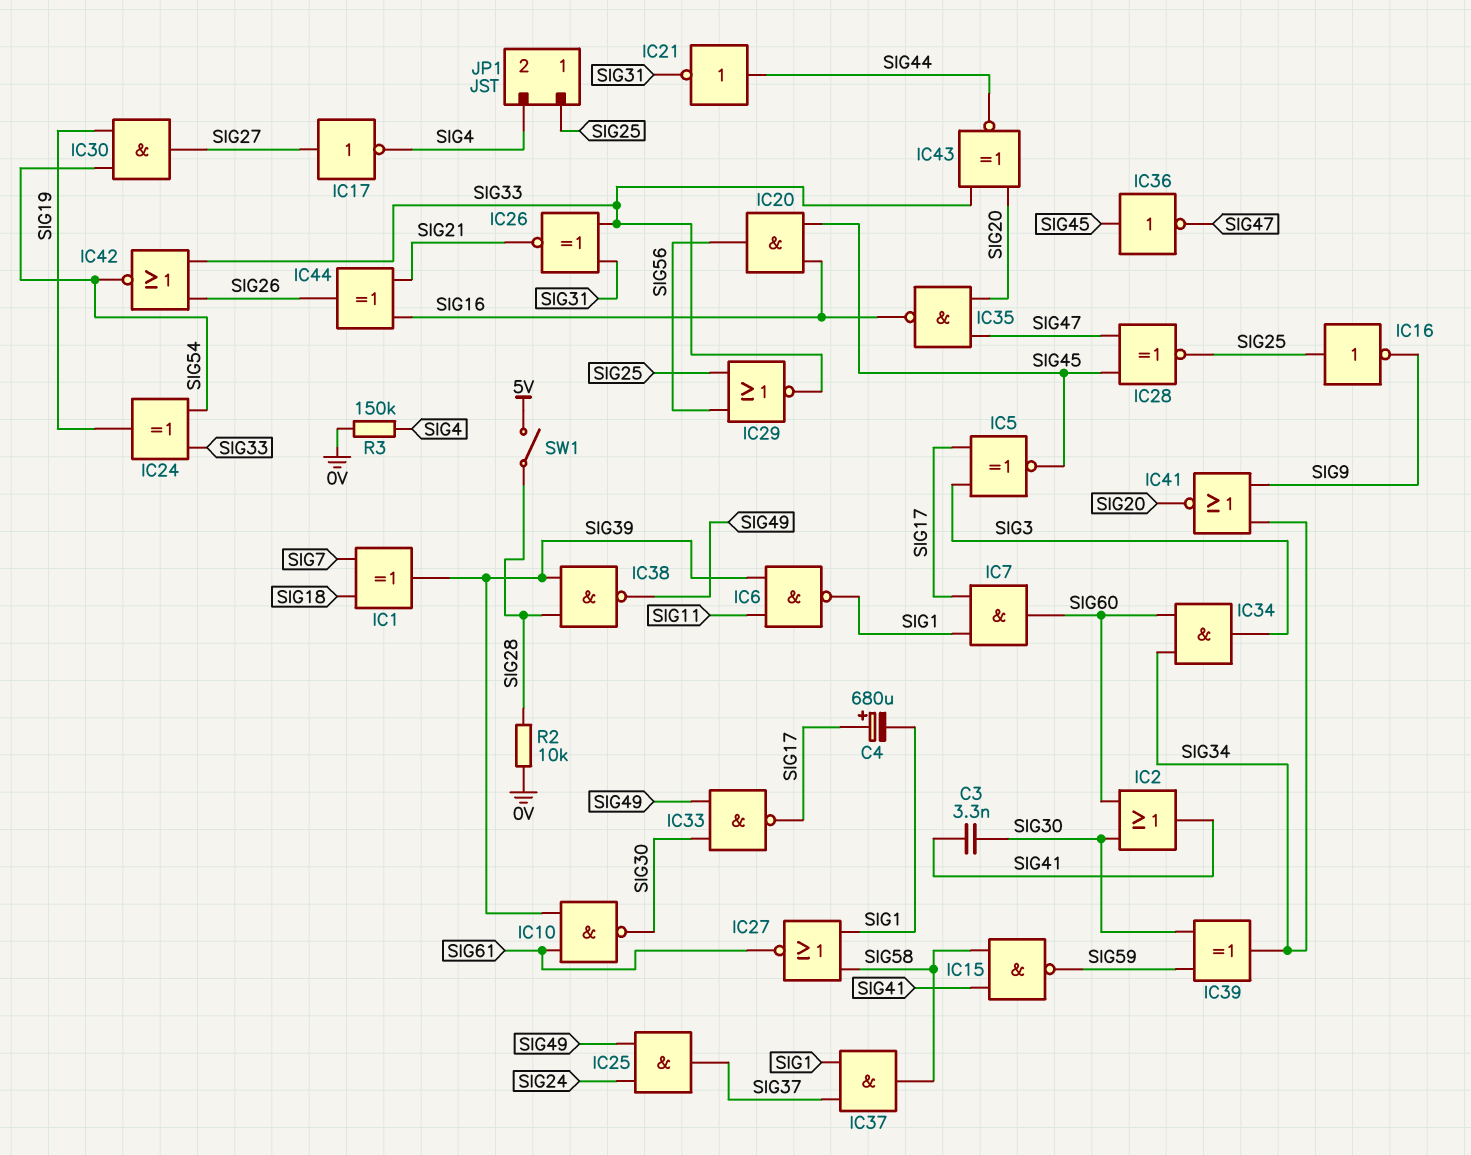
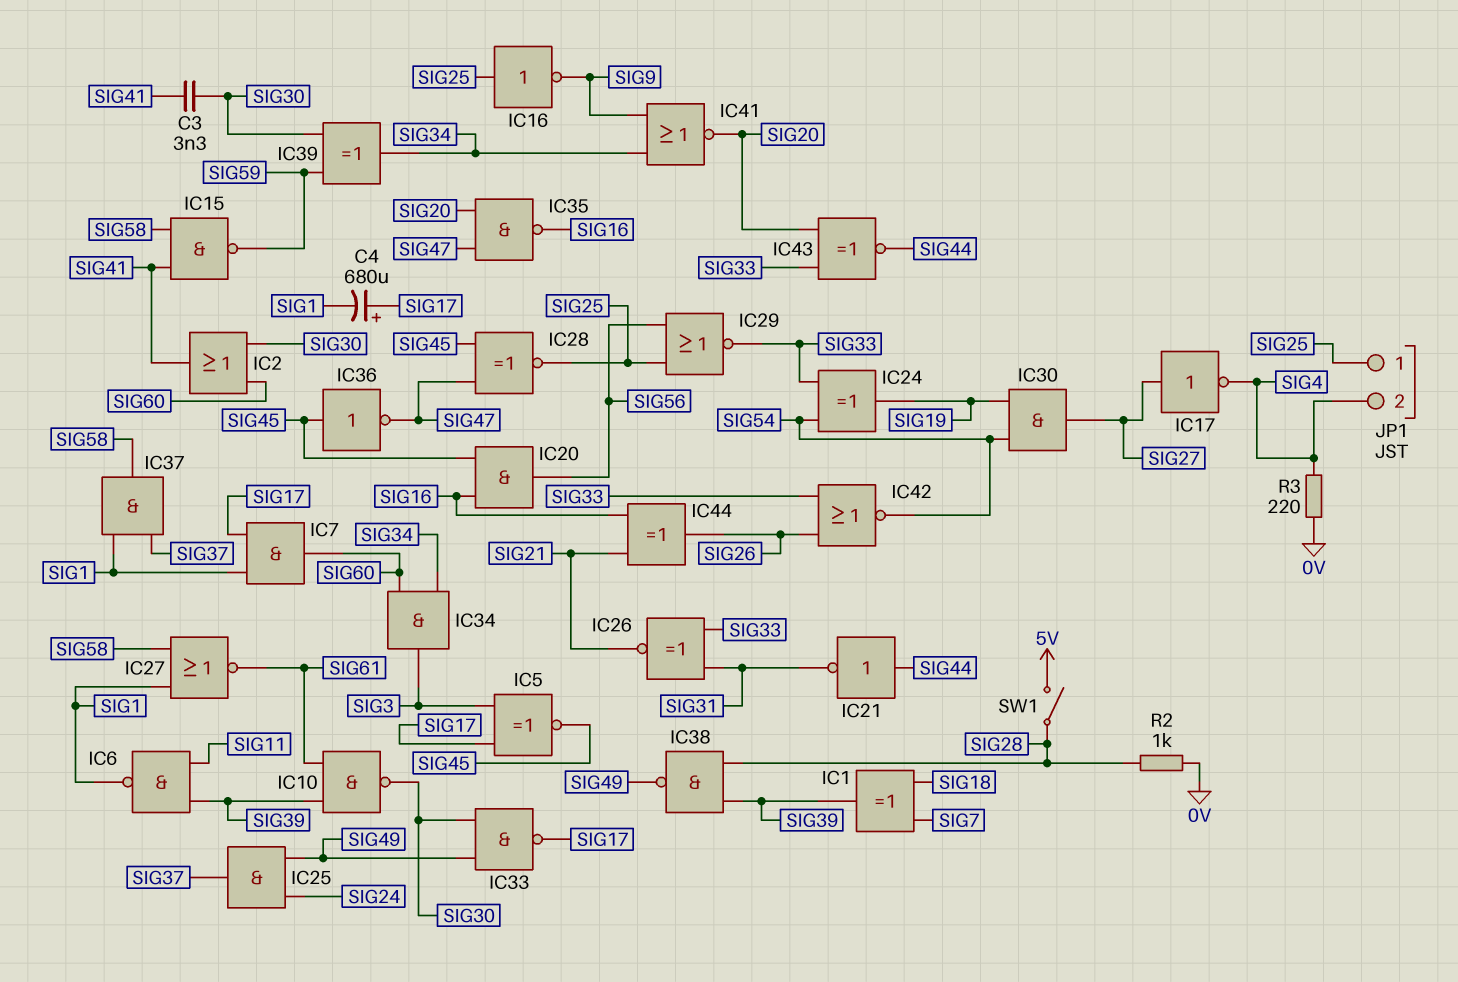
R2: 10k (0V, SIG28) -> 1k (0V, SIG28)
R3: 150k (0V, SIG4) -> 220 (0V, SIG4)

